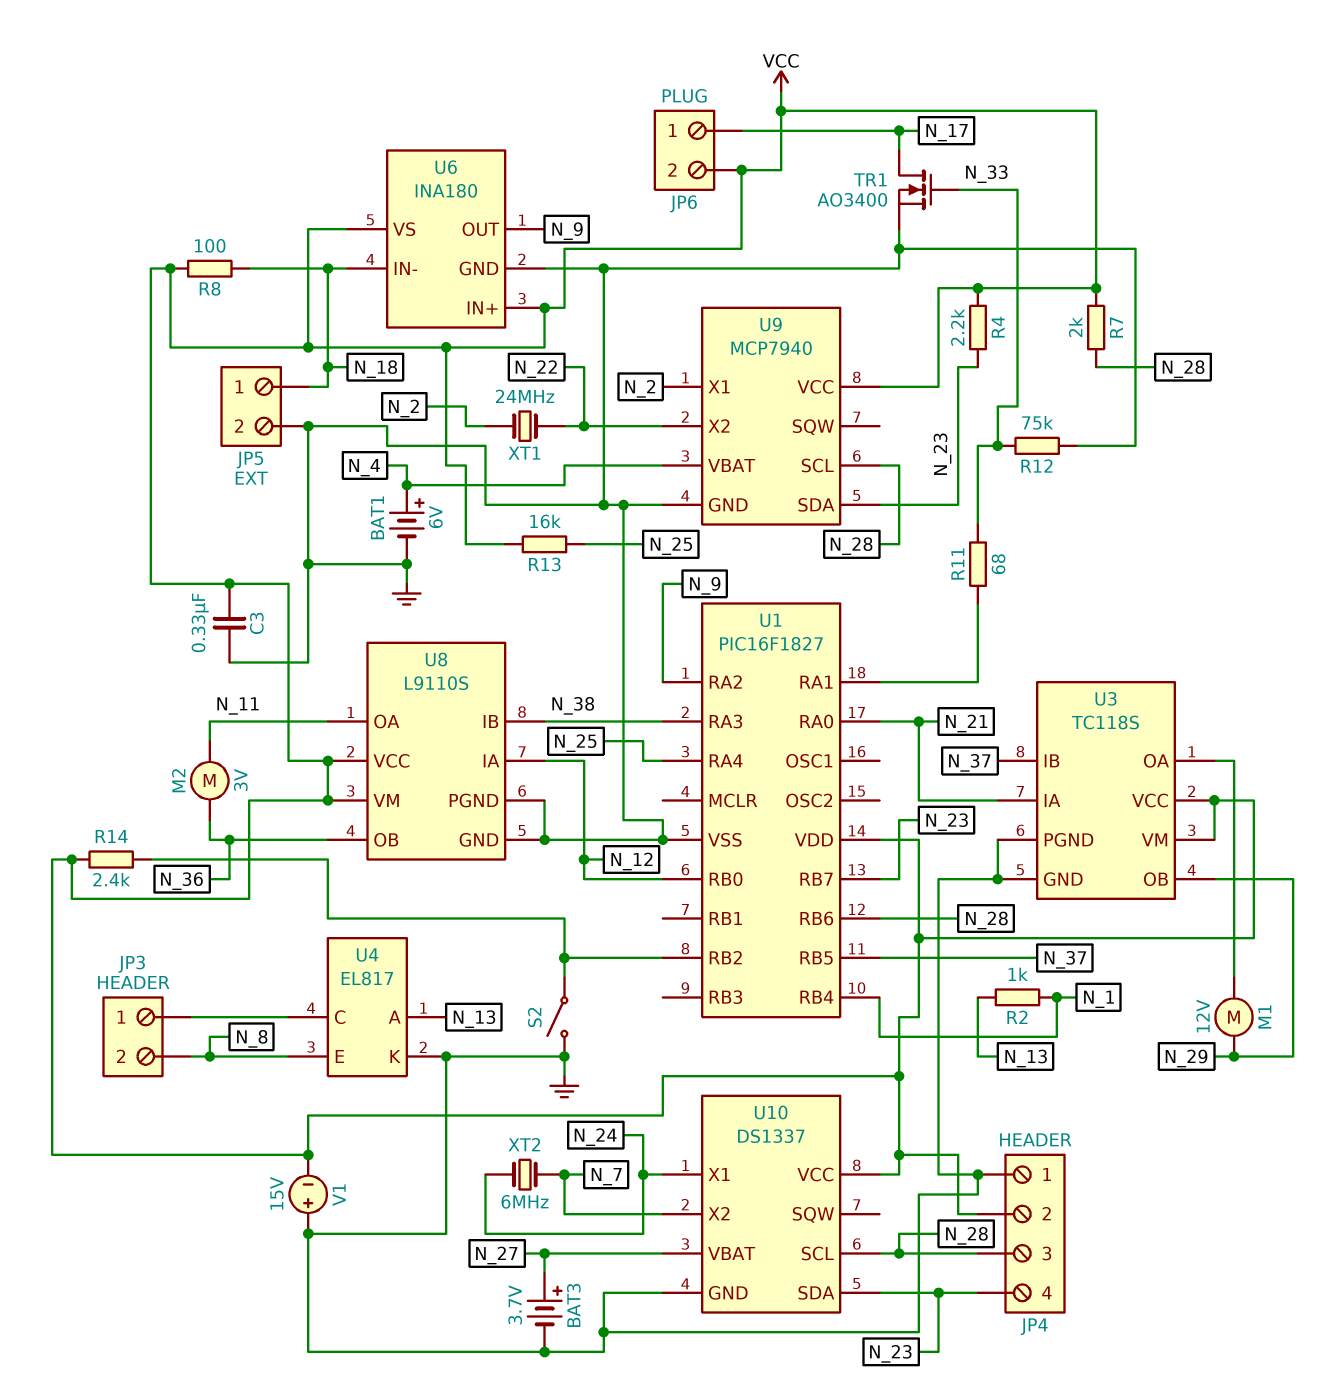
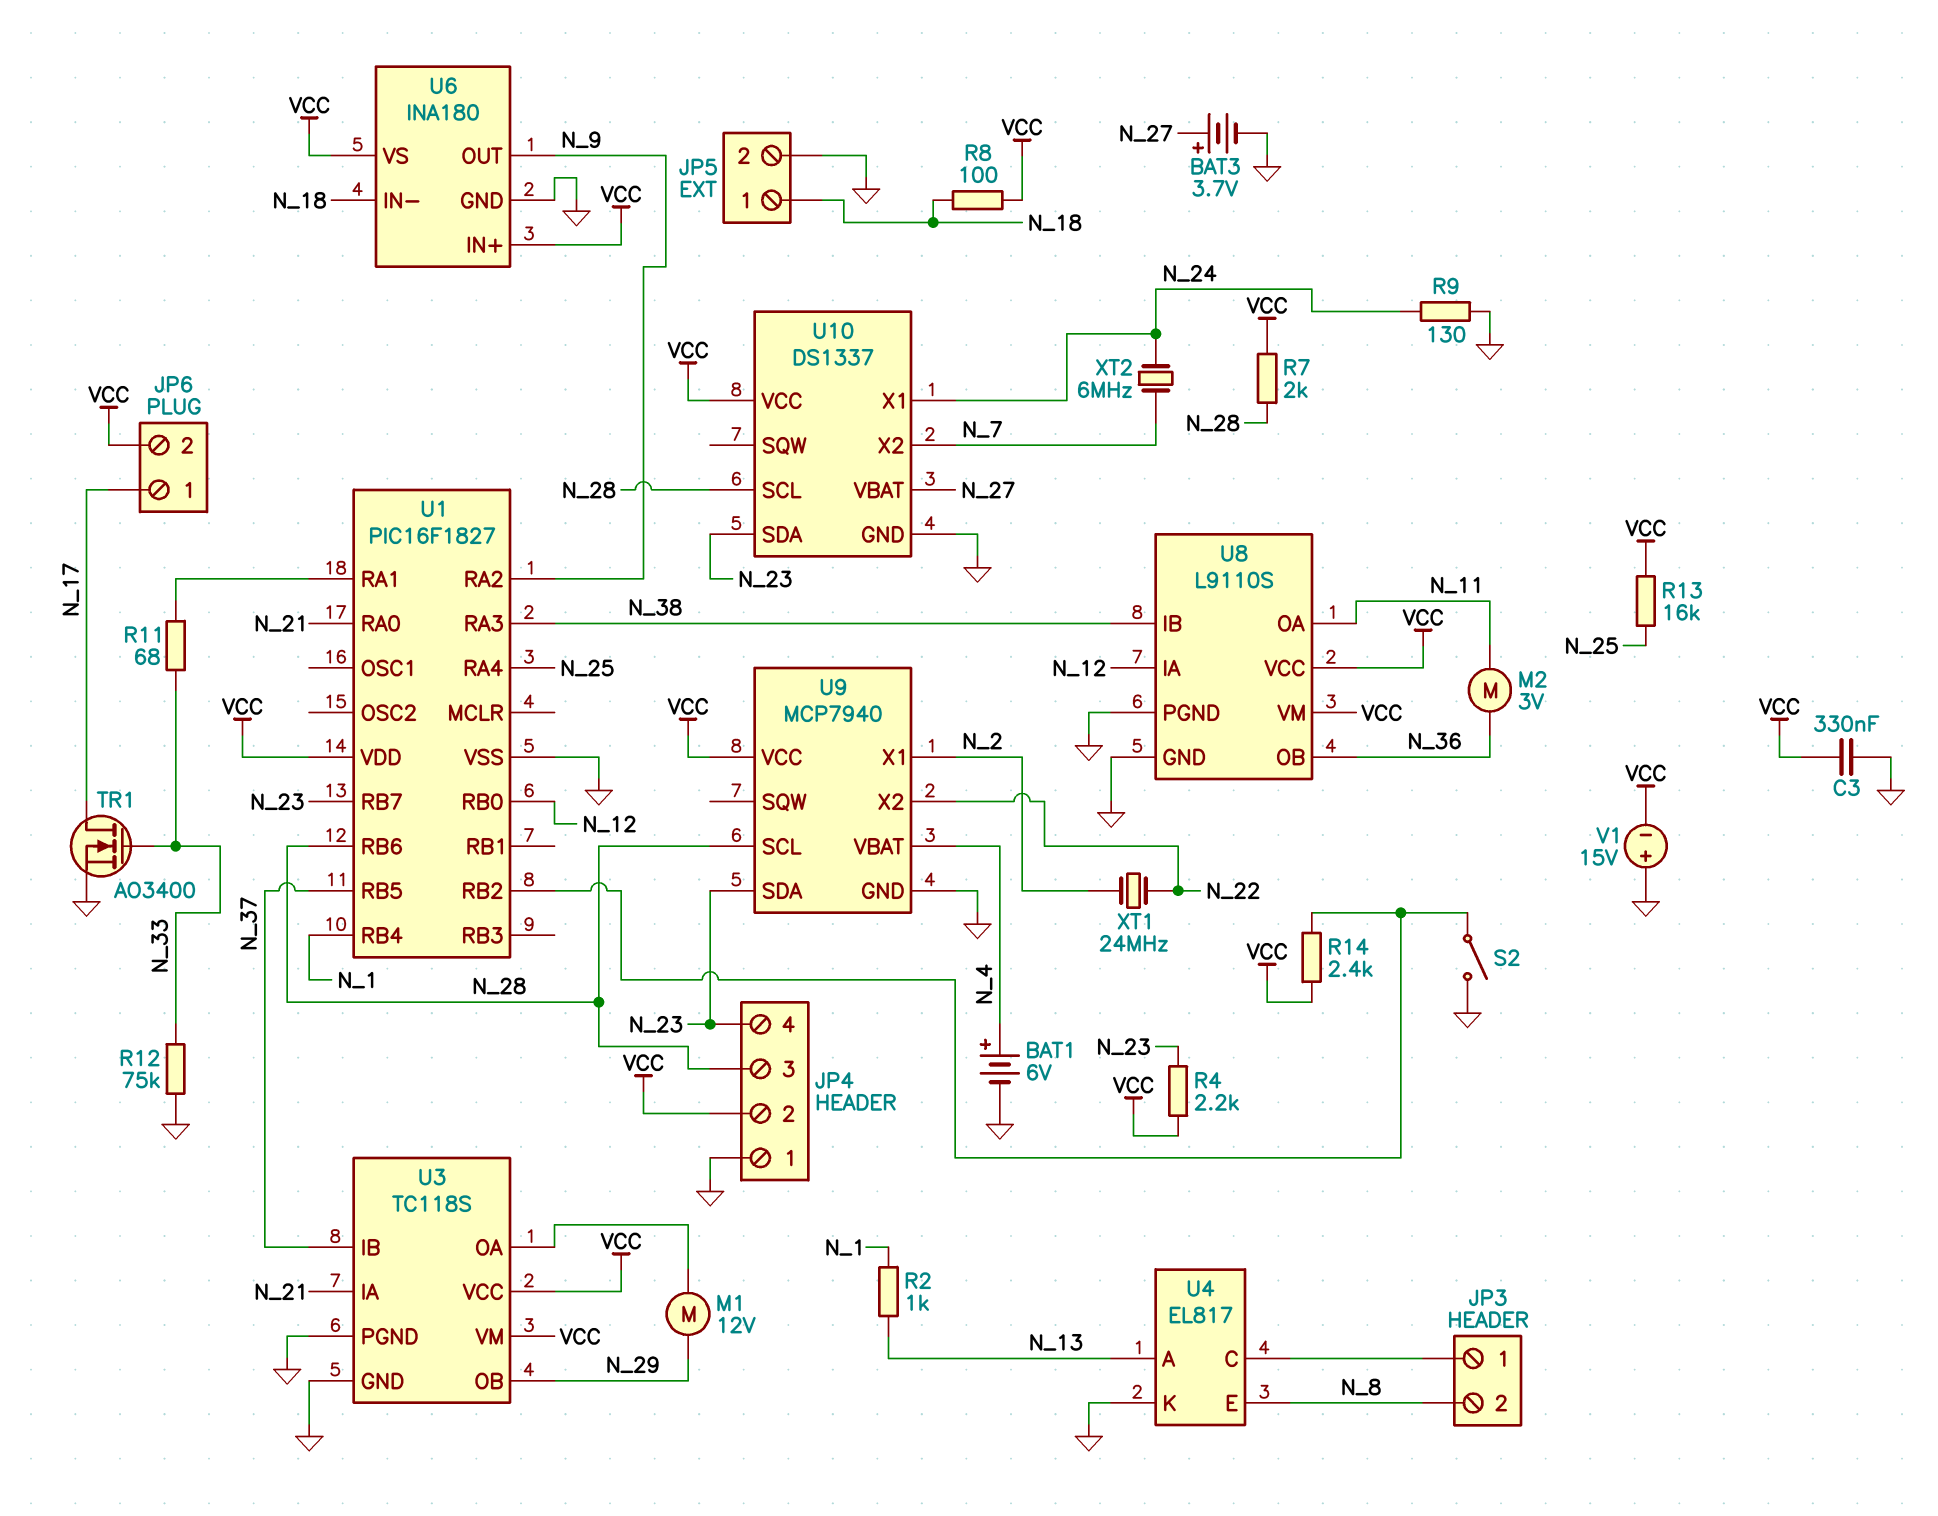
R9: none -> 130 (GND, N_24)

